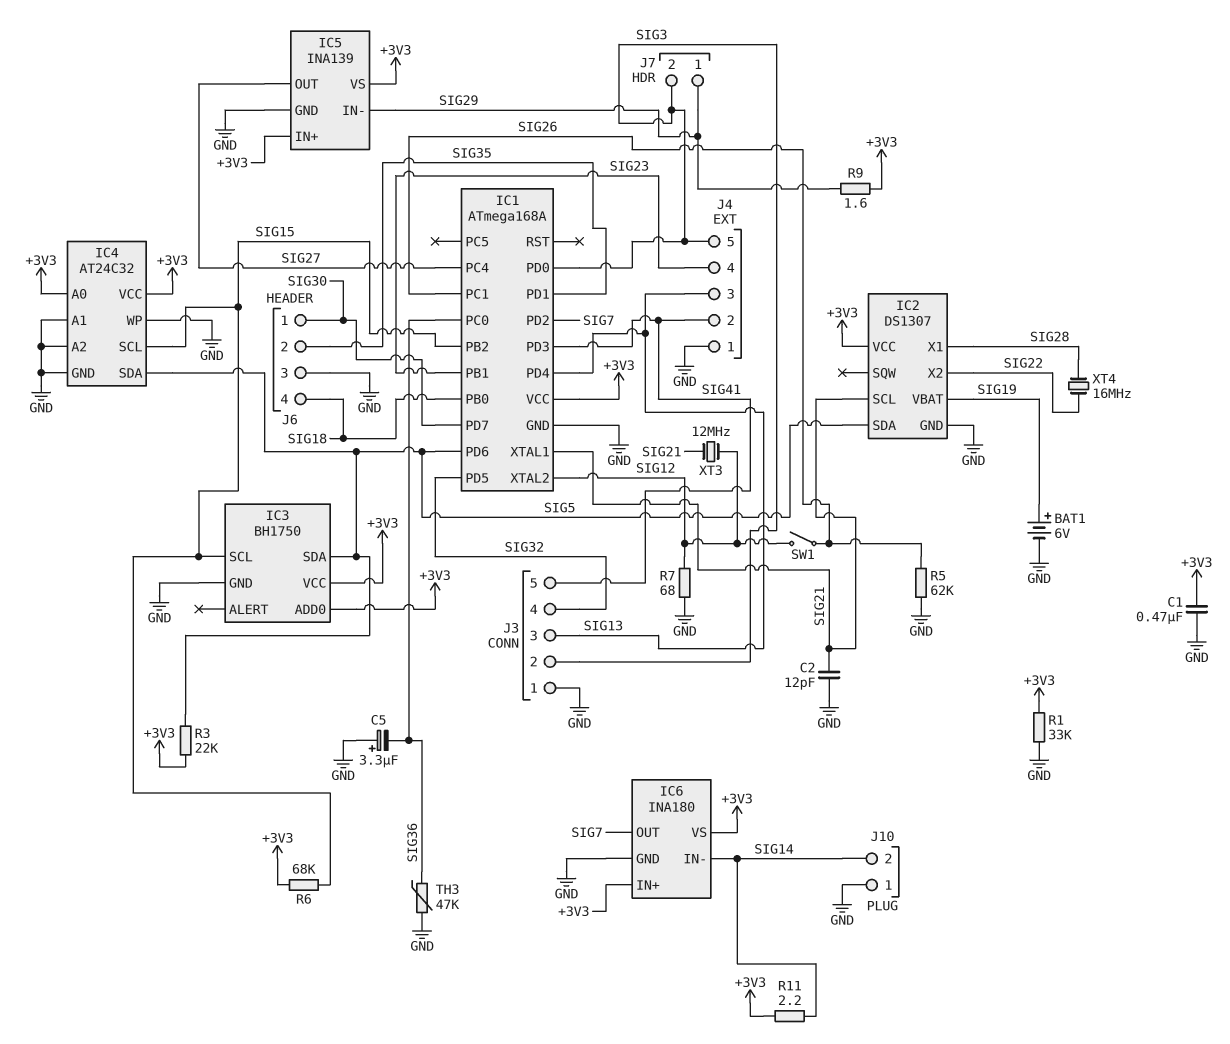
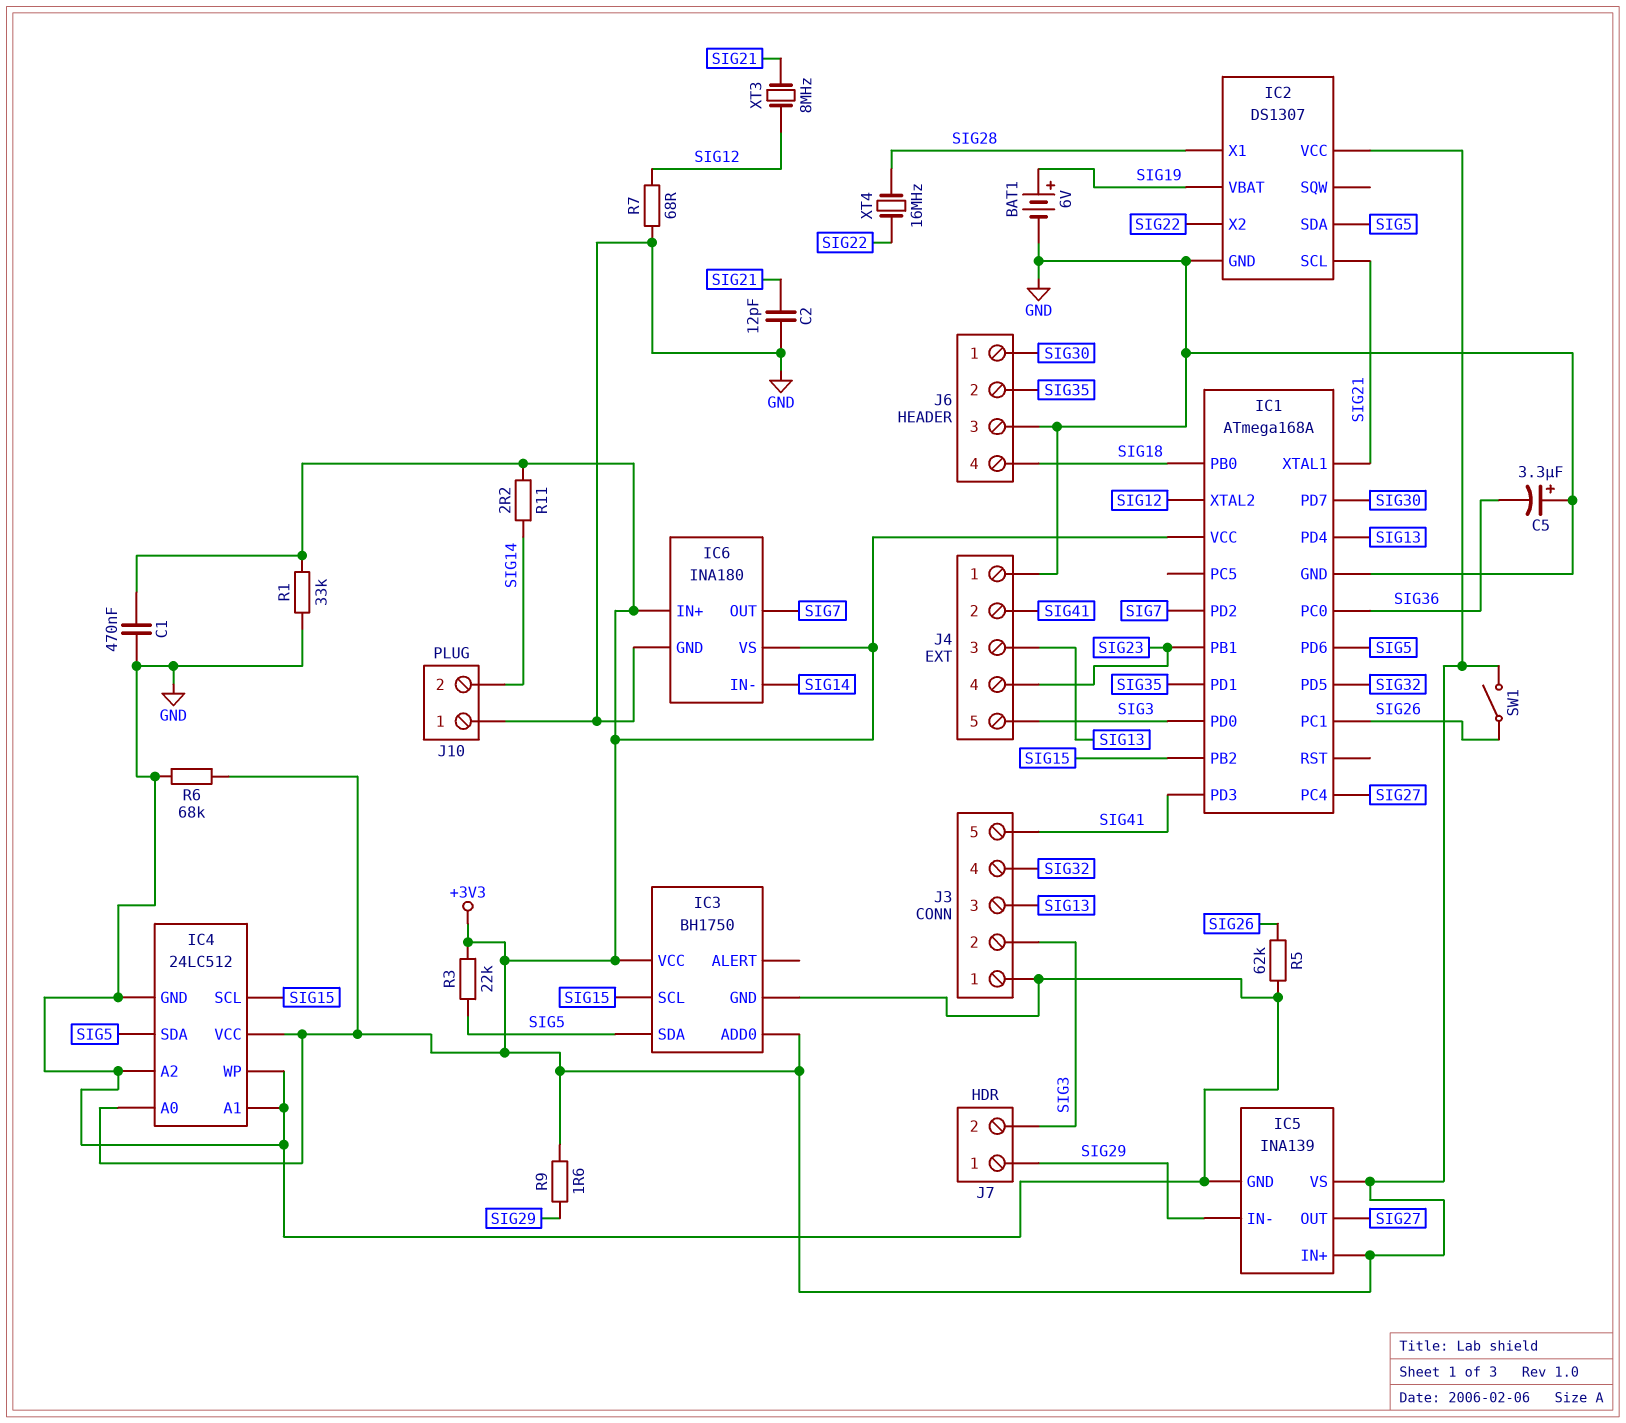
IC4: AT24C32 -> 24LC512
R6: 68k (+3V3, SIG15) -> 68k (+3V3, GND)
SW1: switch (SIG12, SIG26) -> switch (+3V3, SIG26)
TH3: 47k (GND, SIG36) -> none
XT3: 12MHz (SIG12, SIG21) -> 8MHz (SIG12, SIG21)

